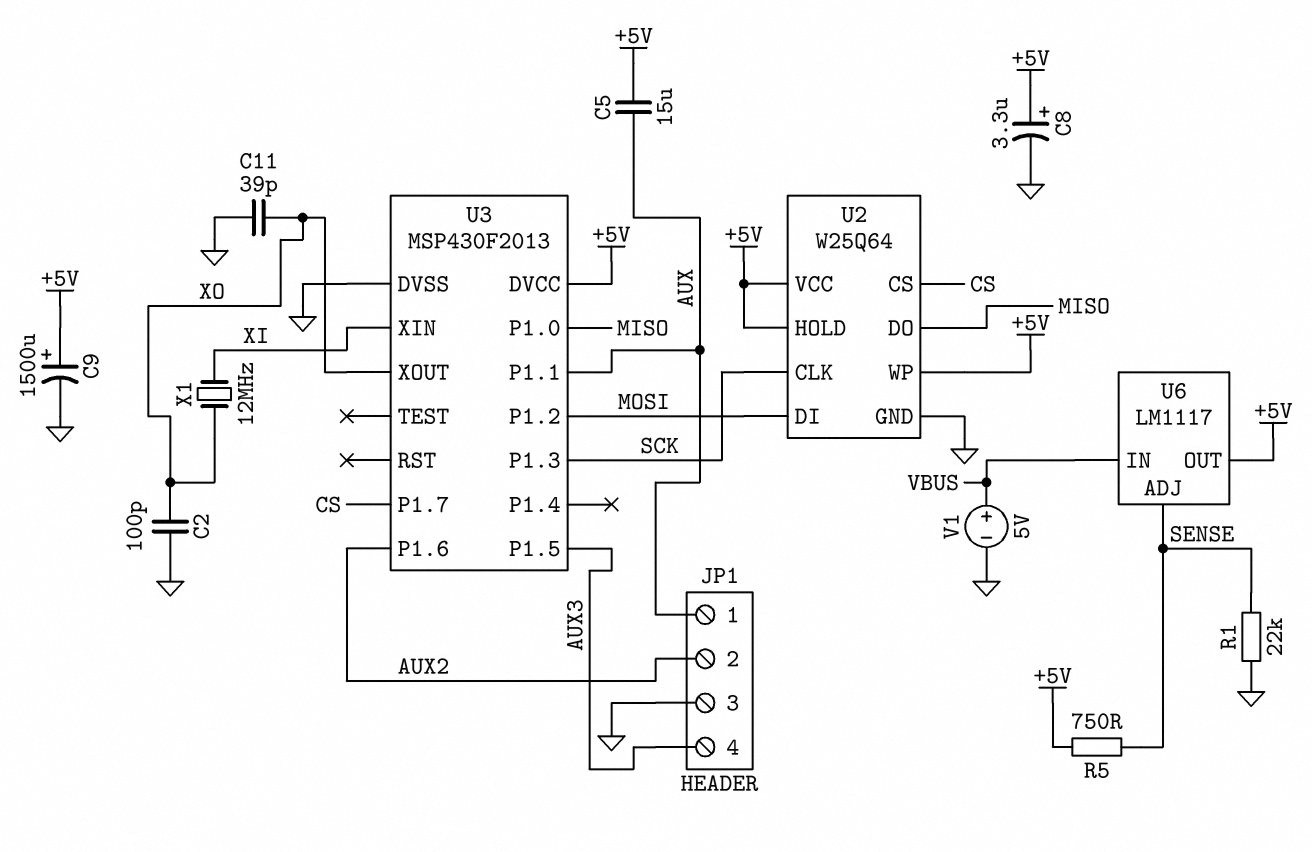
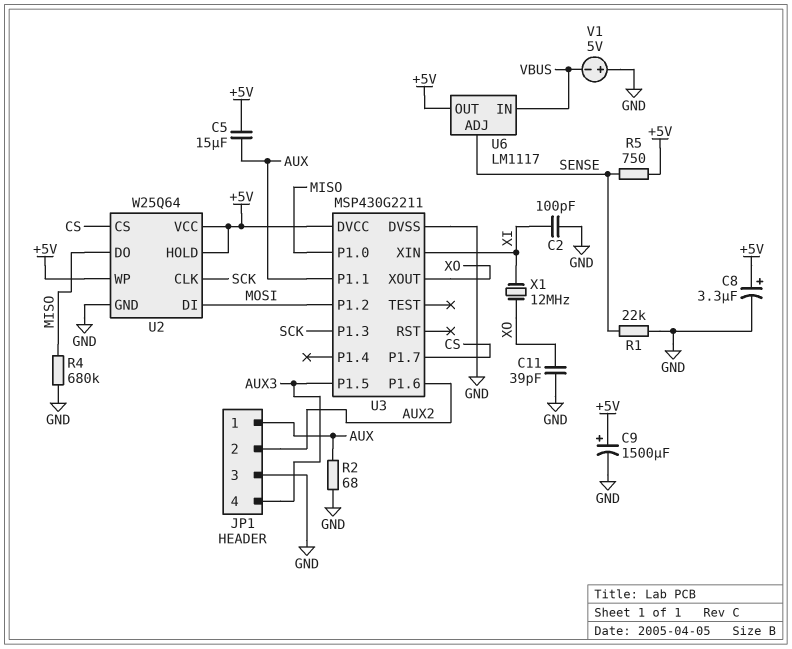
C2: 100pF (GND, XO) -> 100pF (GND, XI)
R2: none -> 68 (AUX, GND)
R4: none -> 680k (GND, MISO)
U3: MSP430F2013 -> MSP430G2211
V1: 5V (plus VBUS, minus GND) -> 5V (plus GND, minus VBUS)

